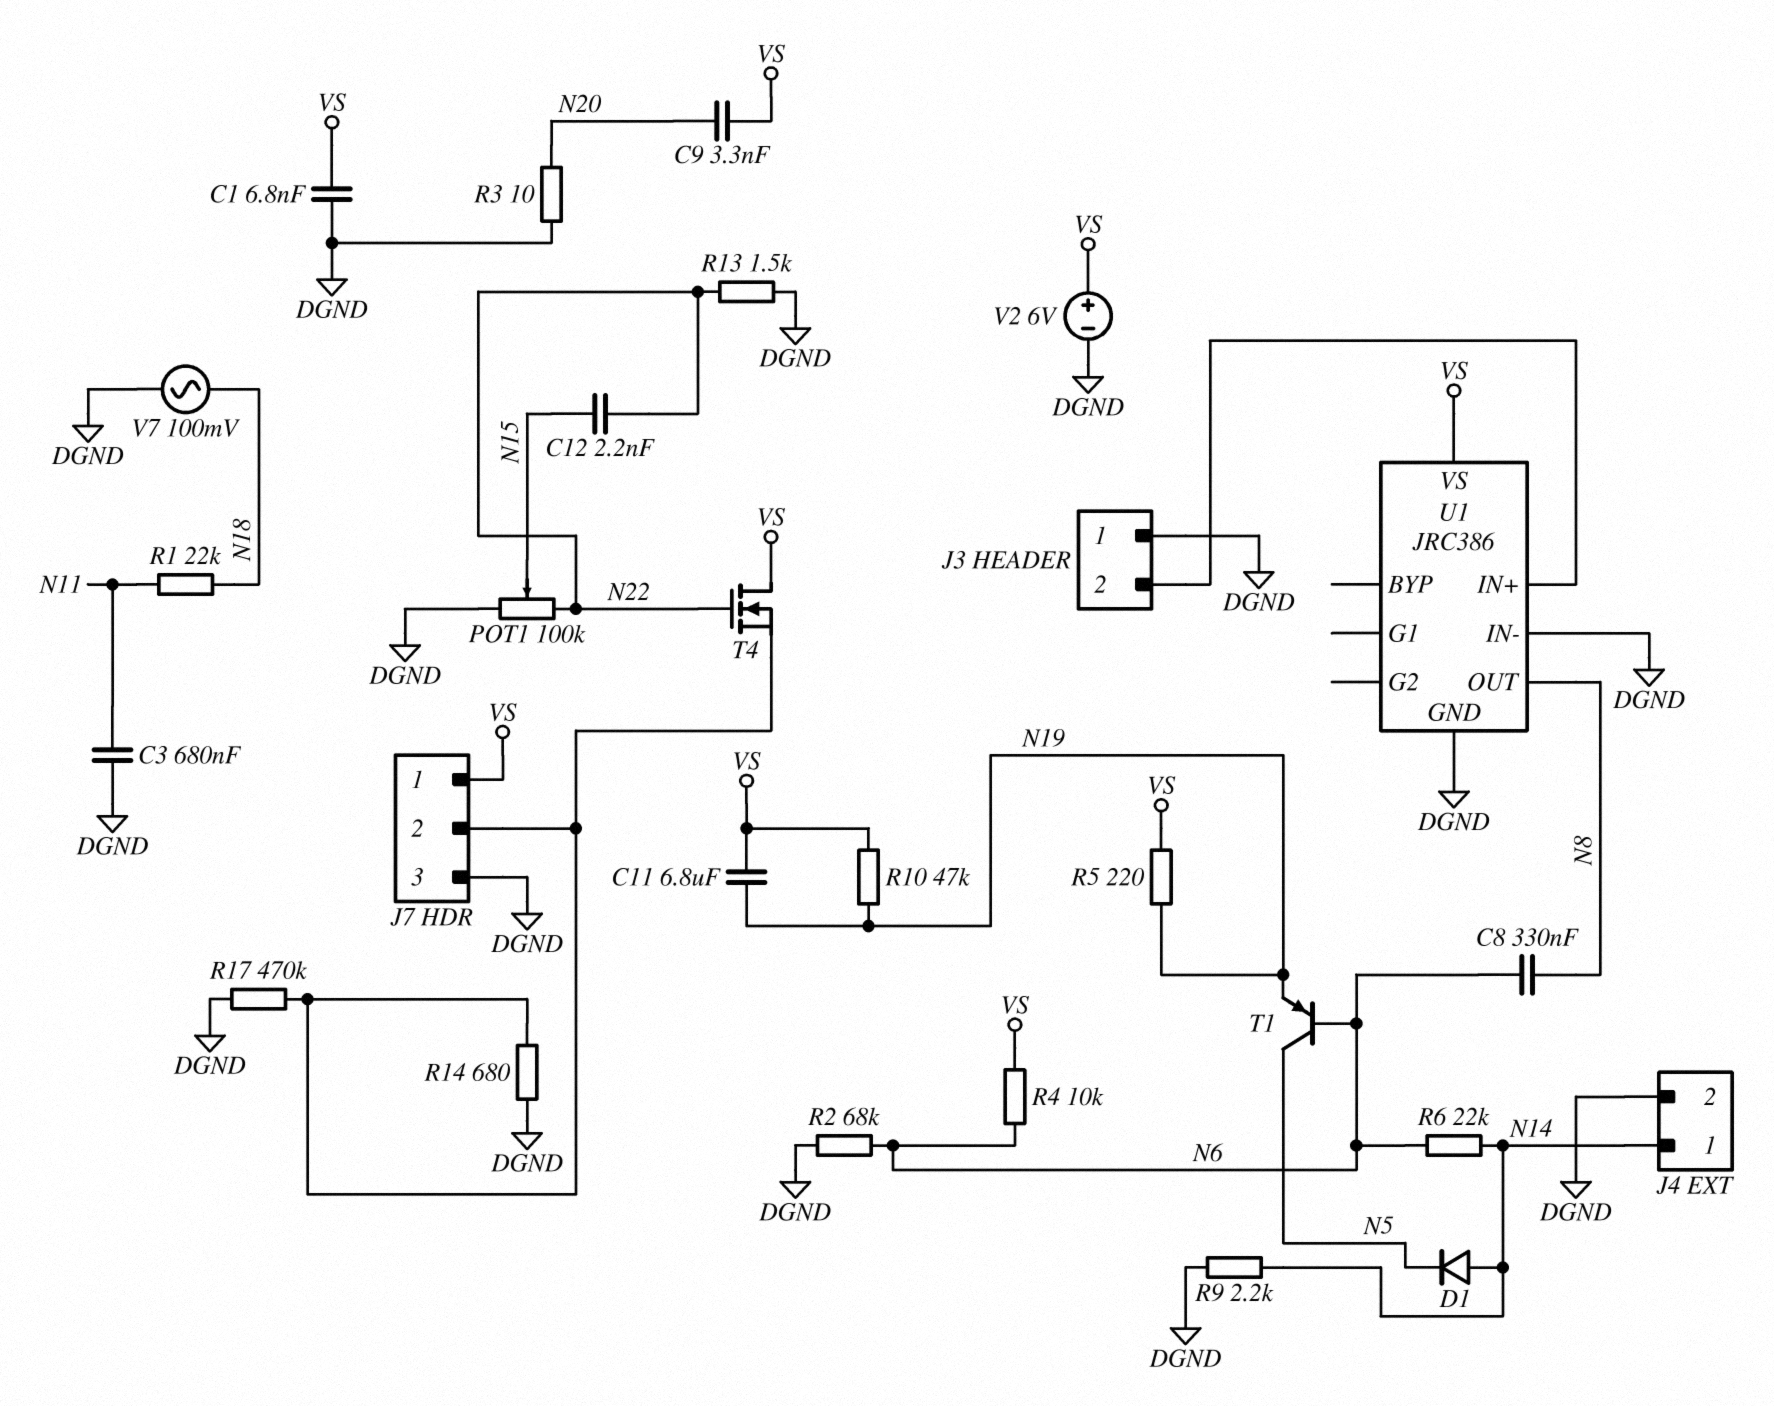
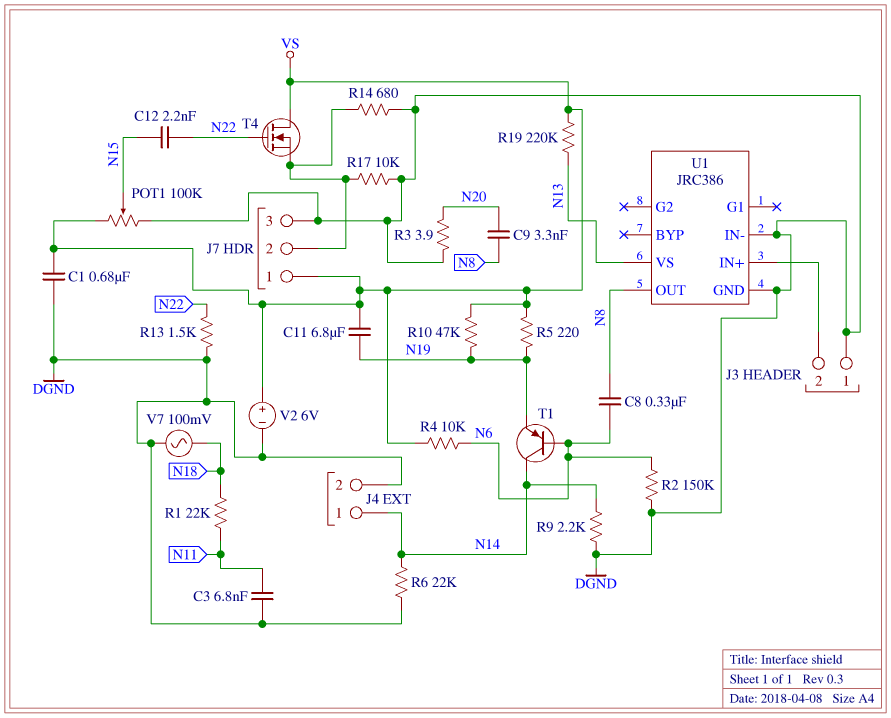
C1: 6.8nF (DGND, VS) -> 680nF (DGND, VS)
C3: 680nF (DGND, N11) -> 6.8nF (DGND, N11)
C9: 3.3nF (N20, VS) -> 3.3nF (N8, N20)
D1: diode (A N14, K N5) -> none
POT1: 100k (DGND, N22, wiper N15) -> 100k (DGND, VS, wiper N15)
R2: 68k (DGND, N6) -> 150k (DGND, N6)
R3: 10 (DGND, N20) -> 3.9 (DGND, N20)
R6: 22k (N6, N14) -> 22k (DGND, N14)
R17: 470k (DGND, J7/2) -> 10k (DGND, J7/2)
R19: none -> 220k (N13, VS)
T1: PNP (B N6, C N5, E N19) -> PNP (B N6, C N14, E N19)
U1 pin VS: VS -> N13

